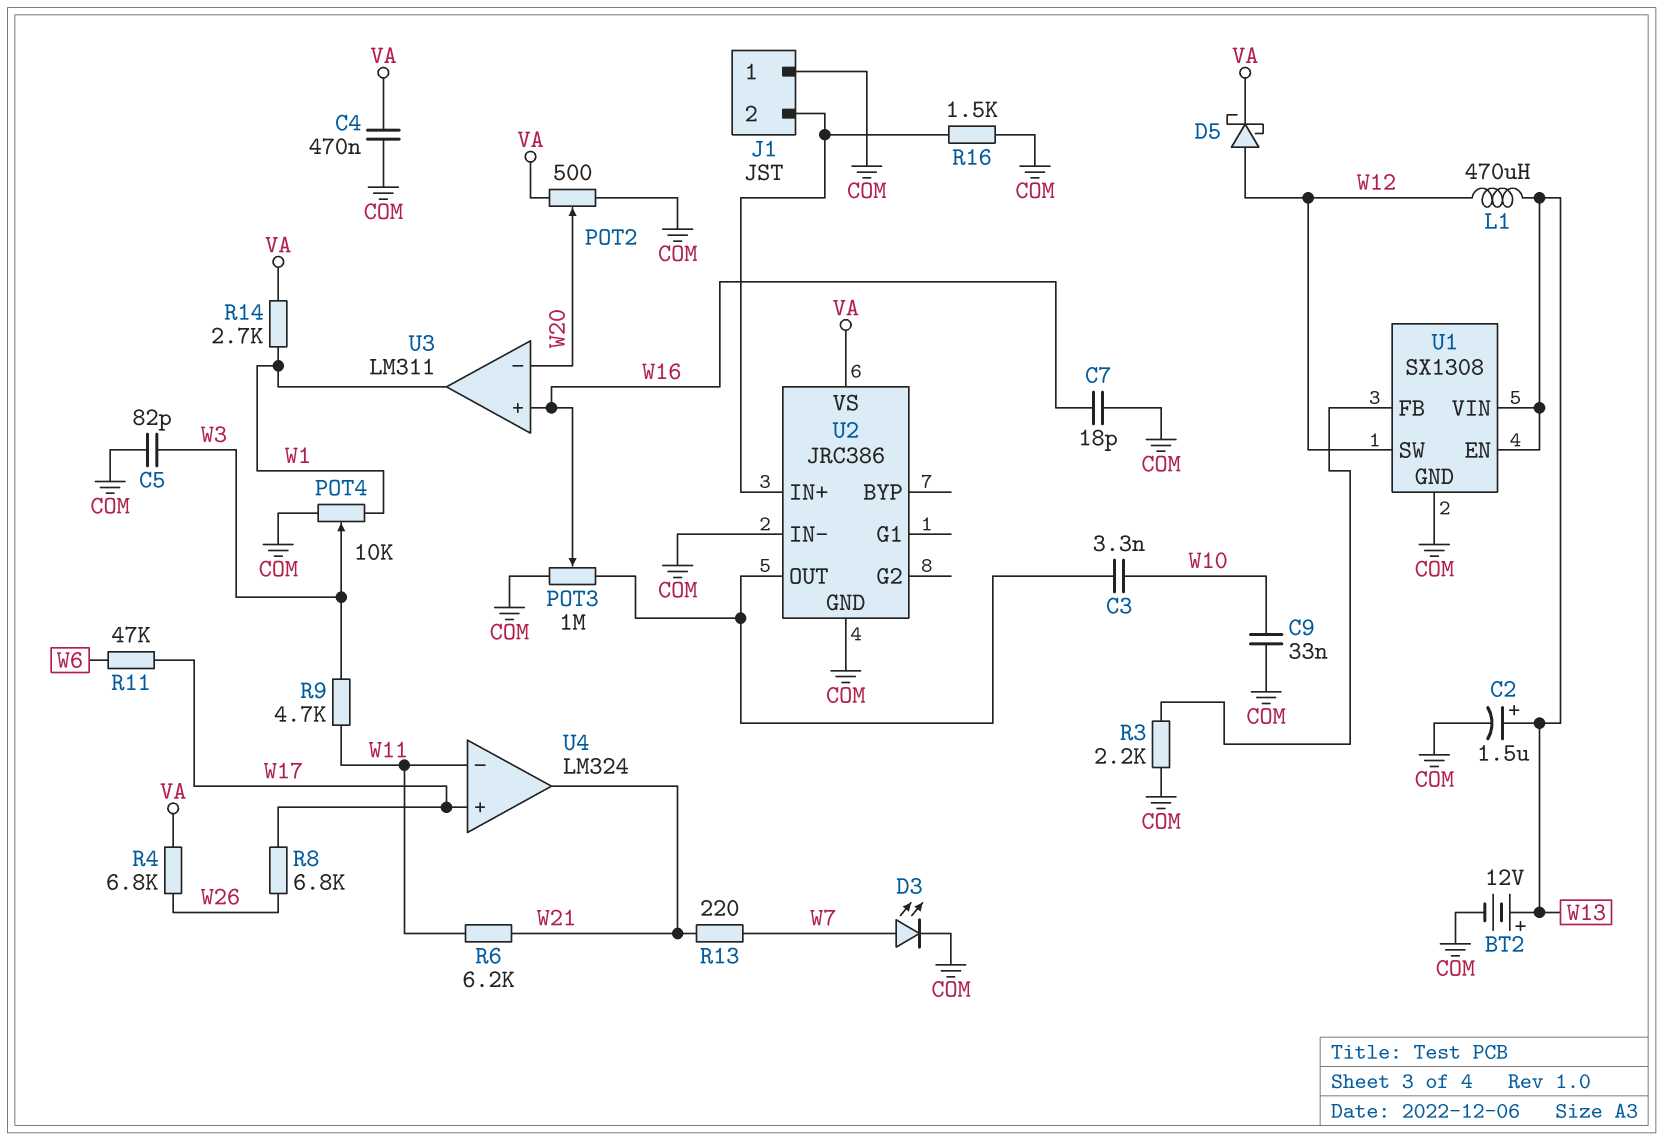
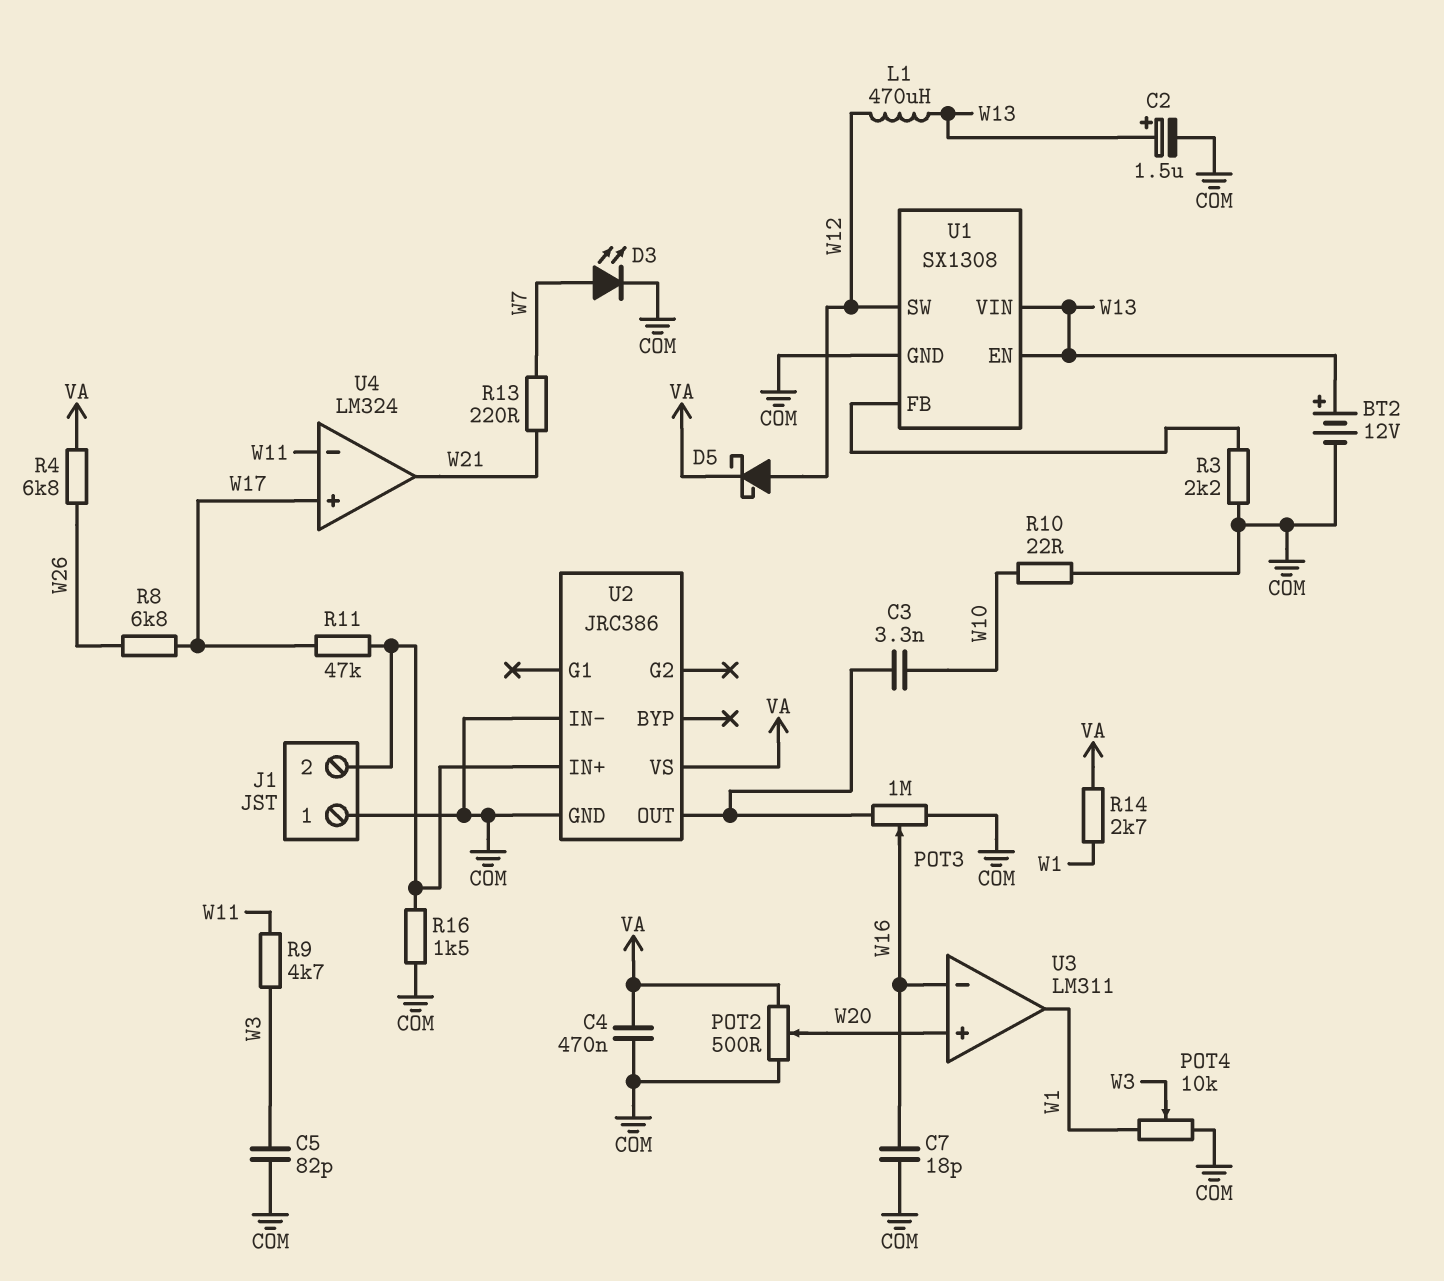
C9: 33nF (COM, W10) -> none
R6: 6.2k (W11, W21) -> none
R10: none -> 22 (COM, W10)
R11: 47k (W6, W17) -> 47k (J1/2, W17)
U3 pin in+: W16 -> W20
U3 pin in-: W20 -> W16

